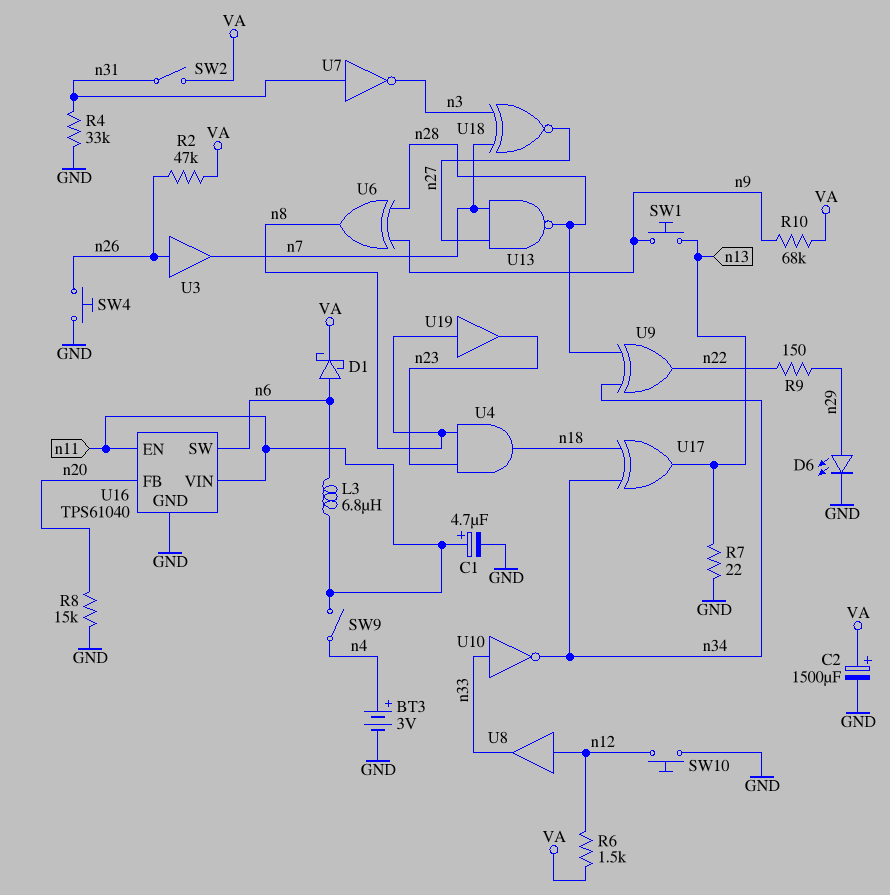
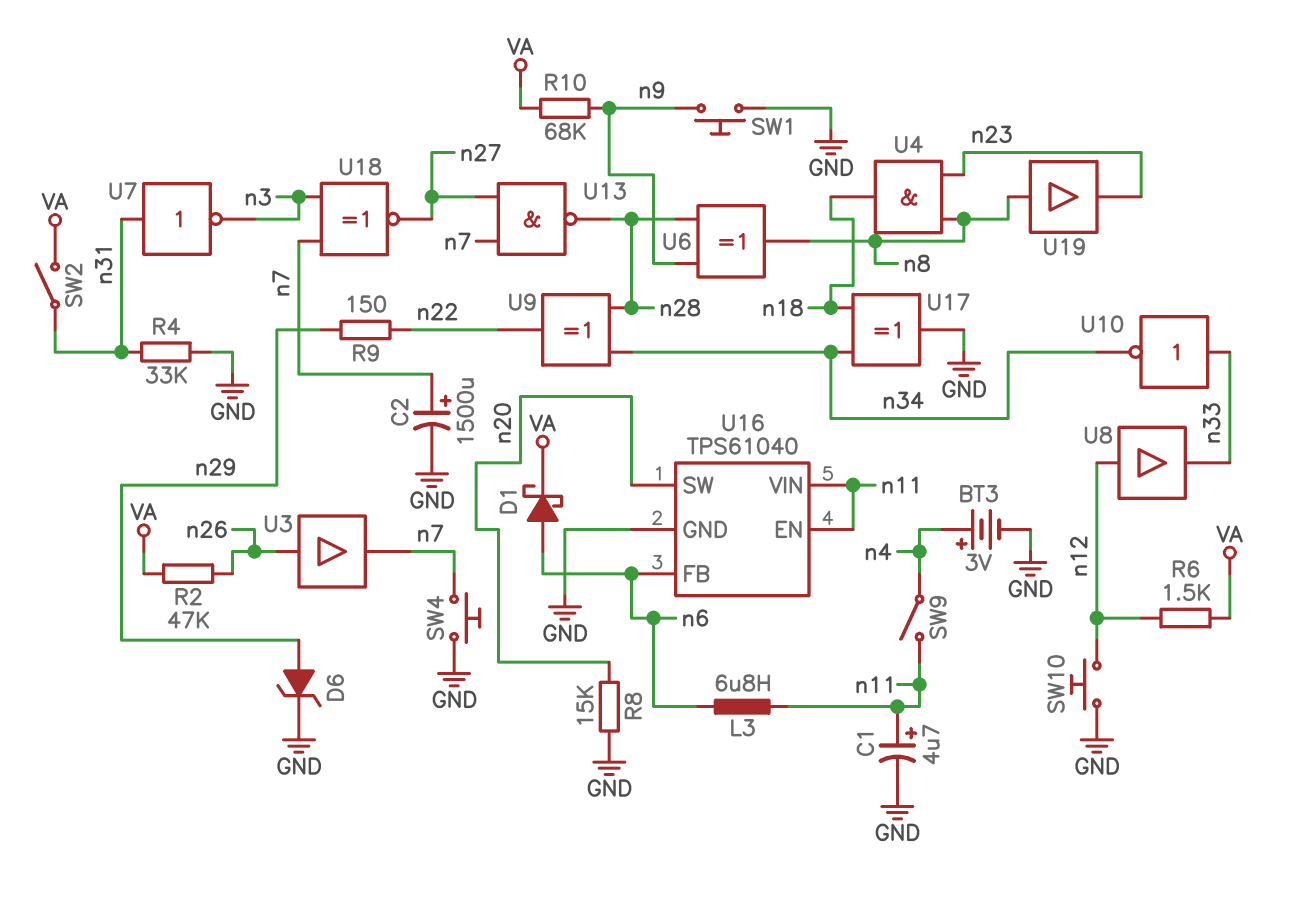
C2: 1500uF (plus VA, minus GND) -> 1500uF (plus n7, minus GND)
D6: LED (A n29, K GND) -> zener (A n29, K GND)
R7: 22 (GND, n13) -> none
SW1: button (n9, n13) -> button (GND, n9)
SW4: button (GND, n26) -> button (GND, n7)
U16 pin FB: n20 -> n6
U16 pin SW: n6 -> n20
U17: XOR (in n18, in n34, out n13) -> XOR (in n18, in n34, out GND)

